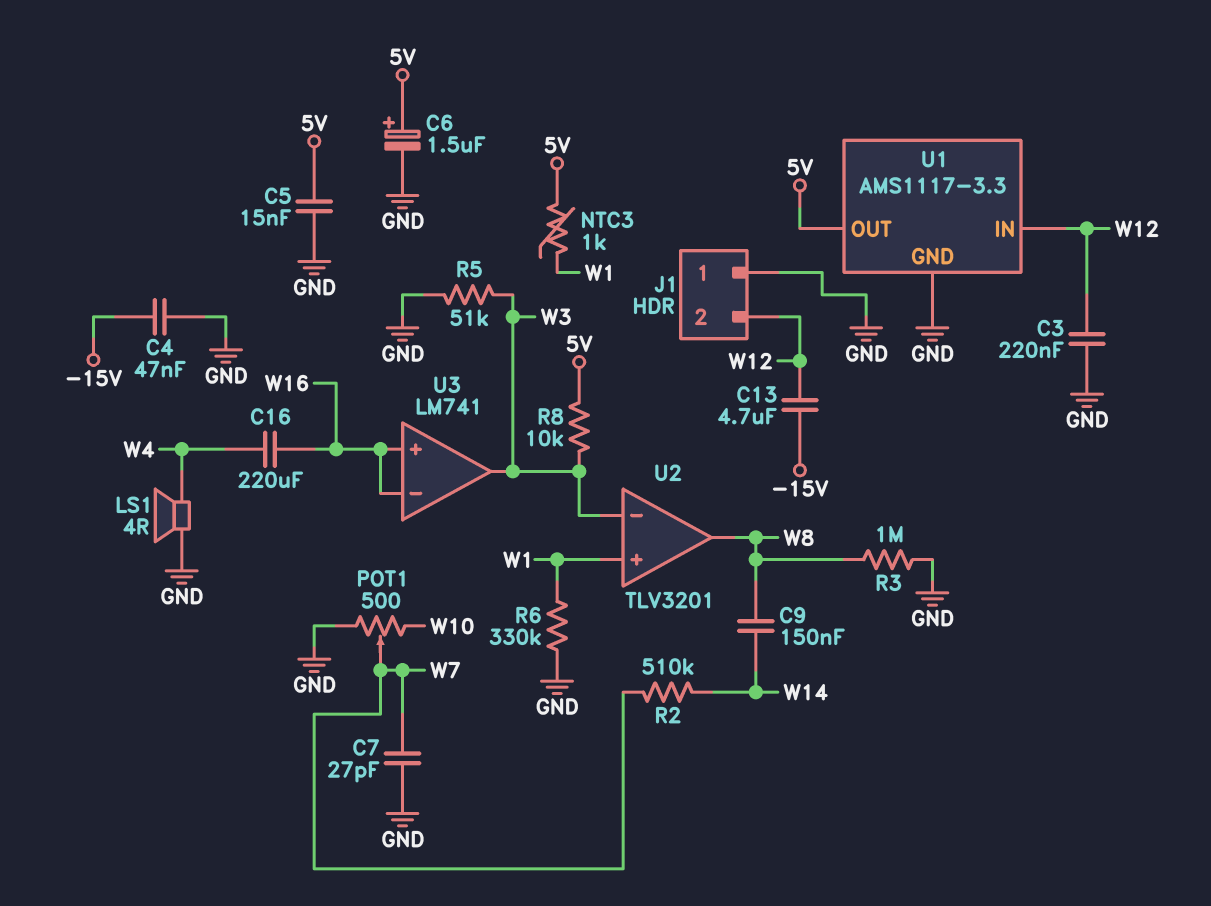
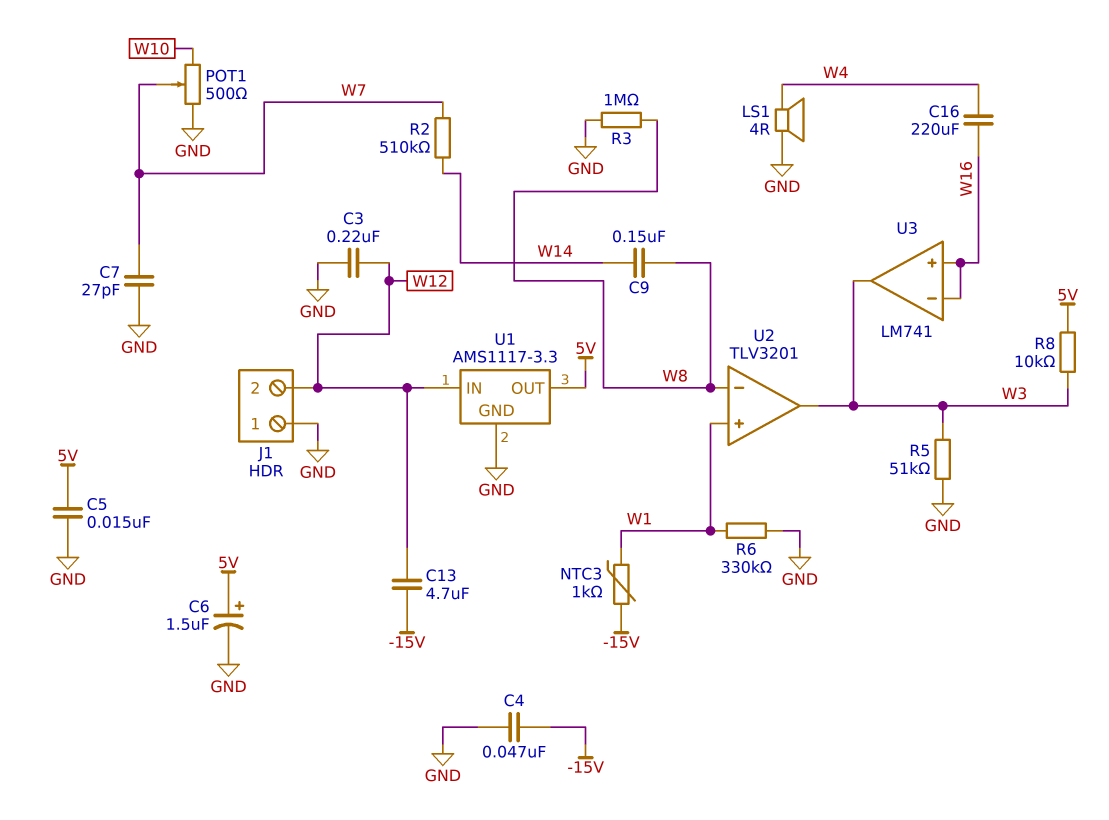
NTC3: 1k (5V, W1) -> 1k (-15V, W1)
U2 pin in-: W3 -> W8
U2 pin out: W8 -> W3

